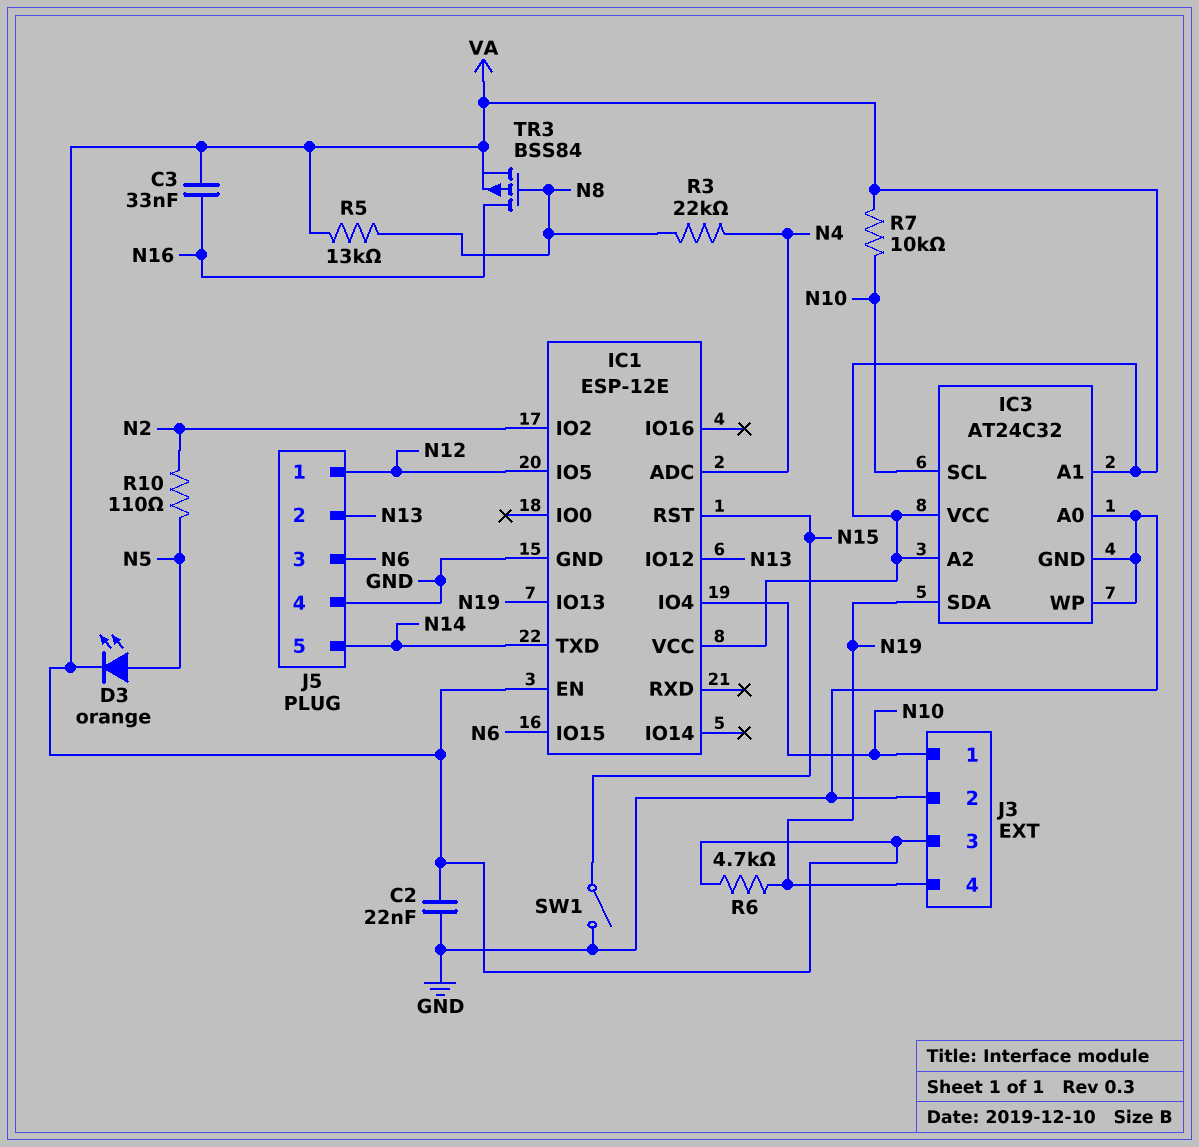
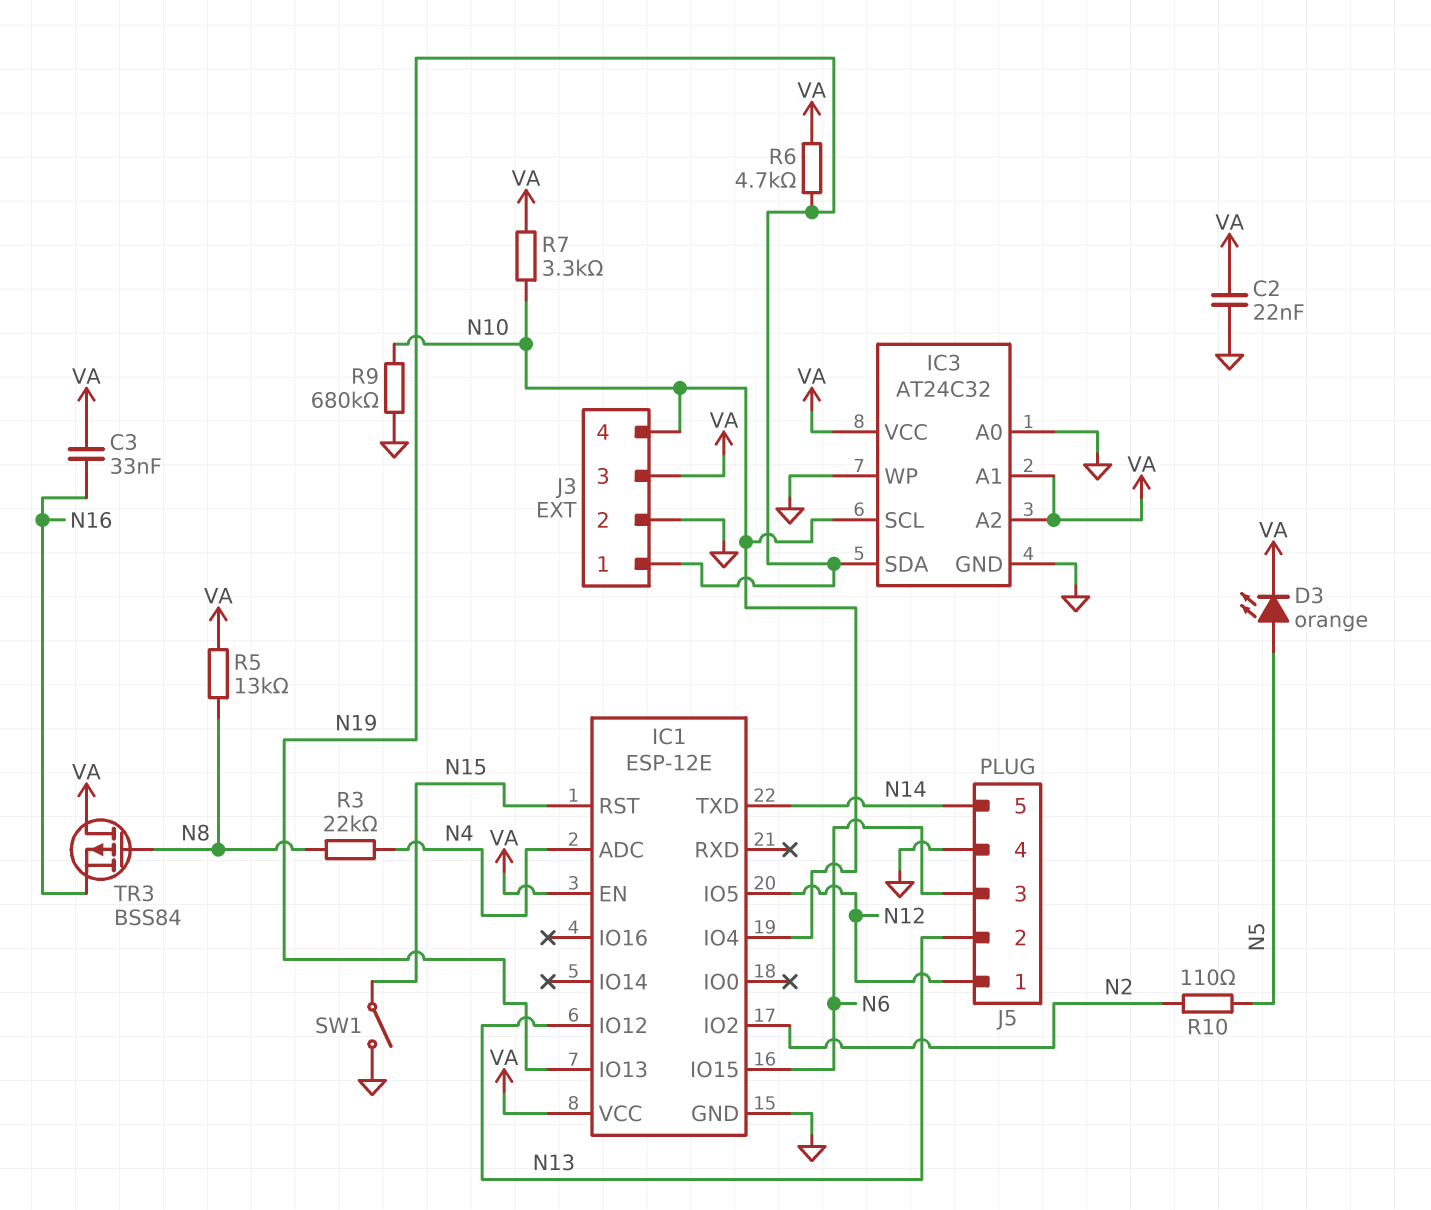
J3 pin 1: N10 -> N19
J3 pin 4: N19 -> N10
R7: 10k (N10, VA) -> 3.3k (N10, VA)
R9: none -> 680k (GND, N10)
TR3: PMOS BSS84 (G N8, D N16, S VA) -> PMOS BSS84 (G N8, D VA, S N16)

